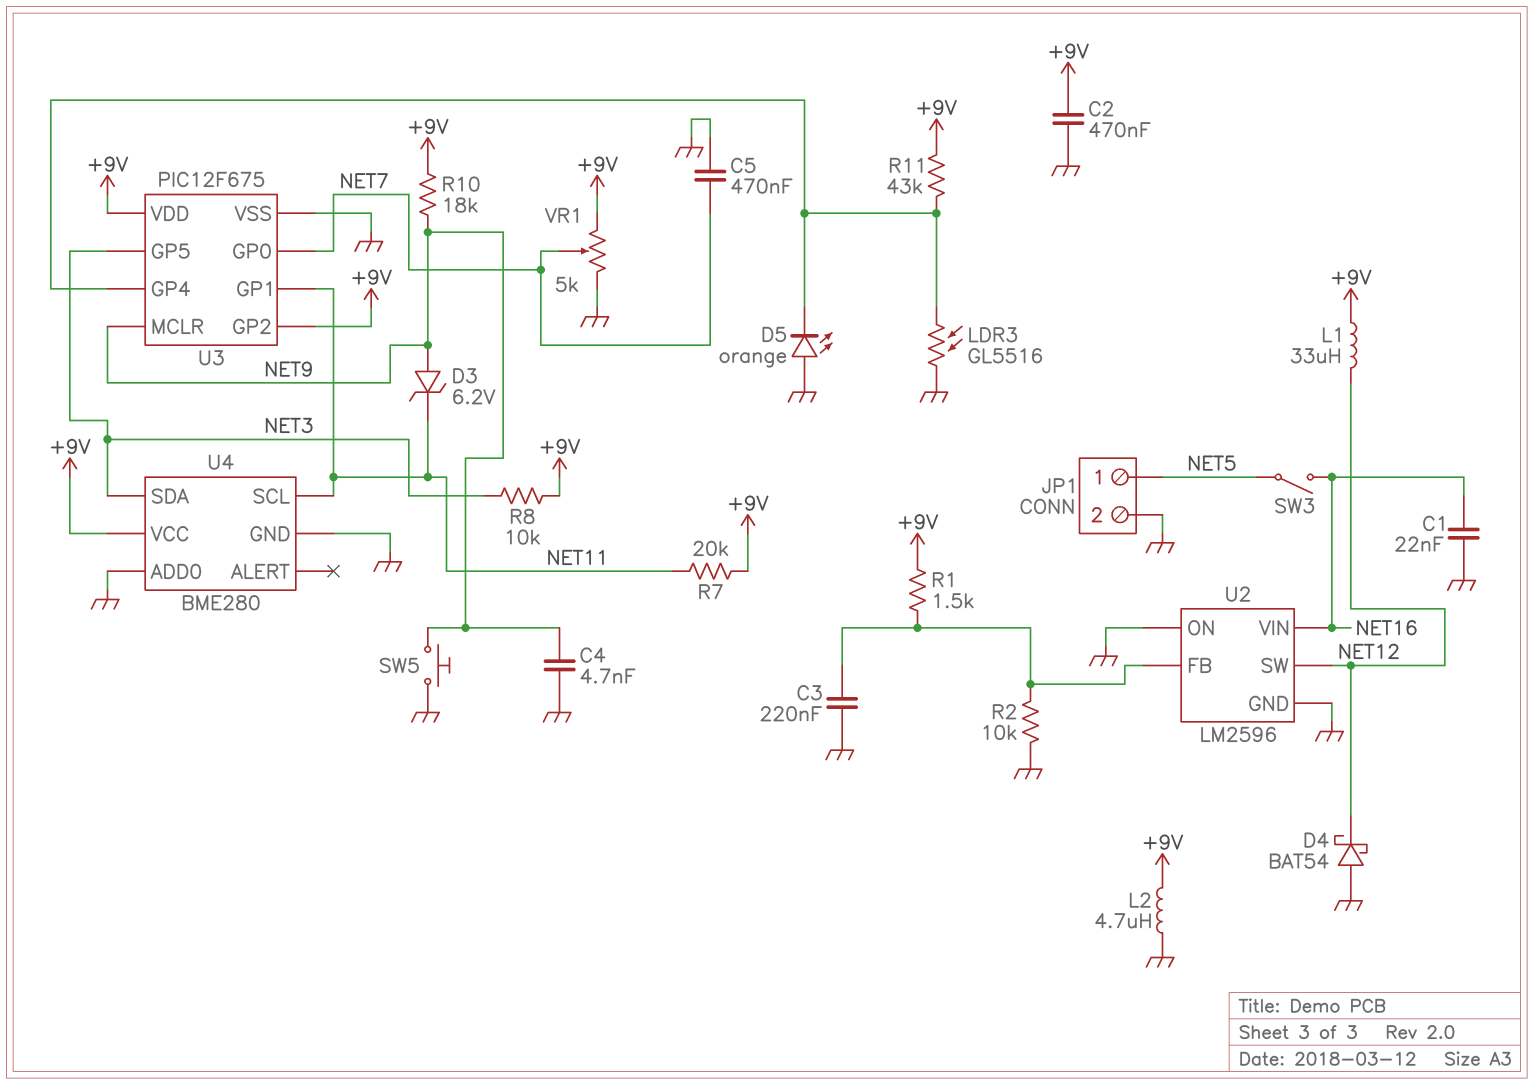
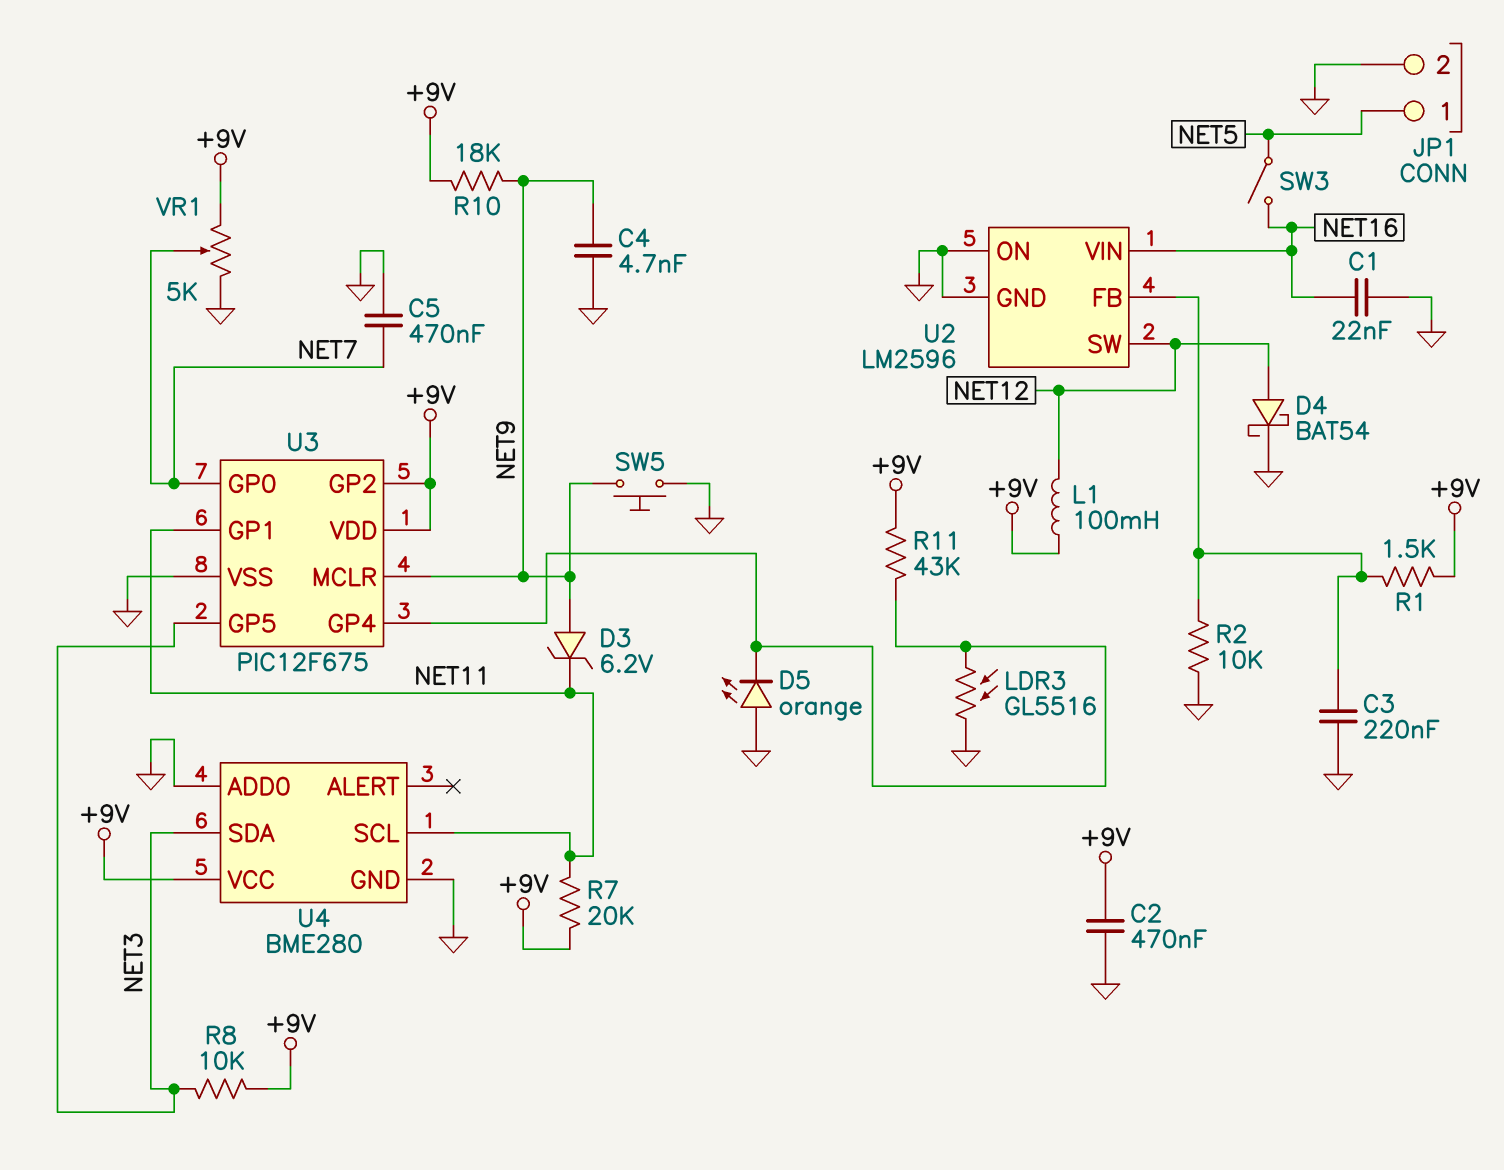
D4: schottky BAT54 (A GND, K NET12) -> schottky BAT54 (A NET12, K GND)
L1: 33uH (+9V, NET12) -> 100mH (+9V, NET12)
L2: 4.7uH (+9V, GND) -> none

